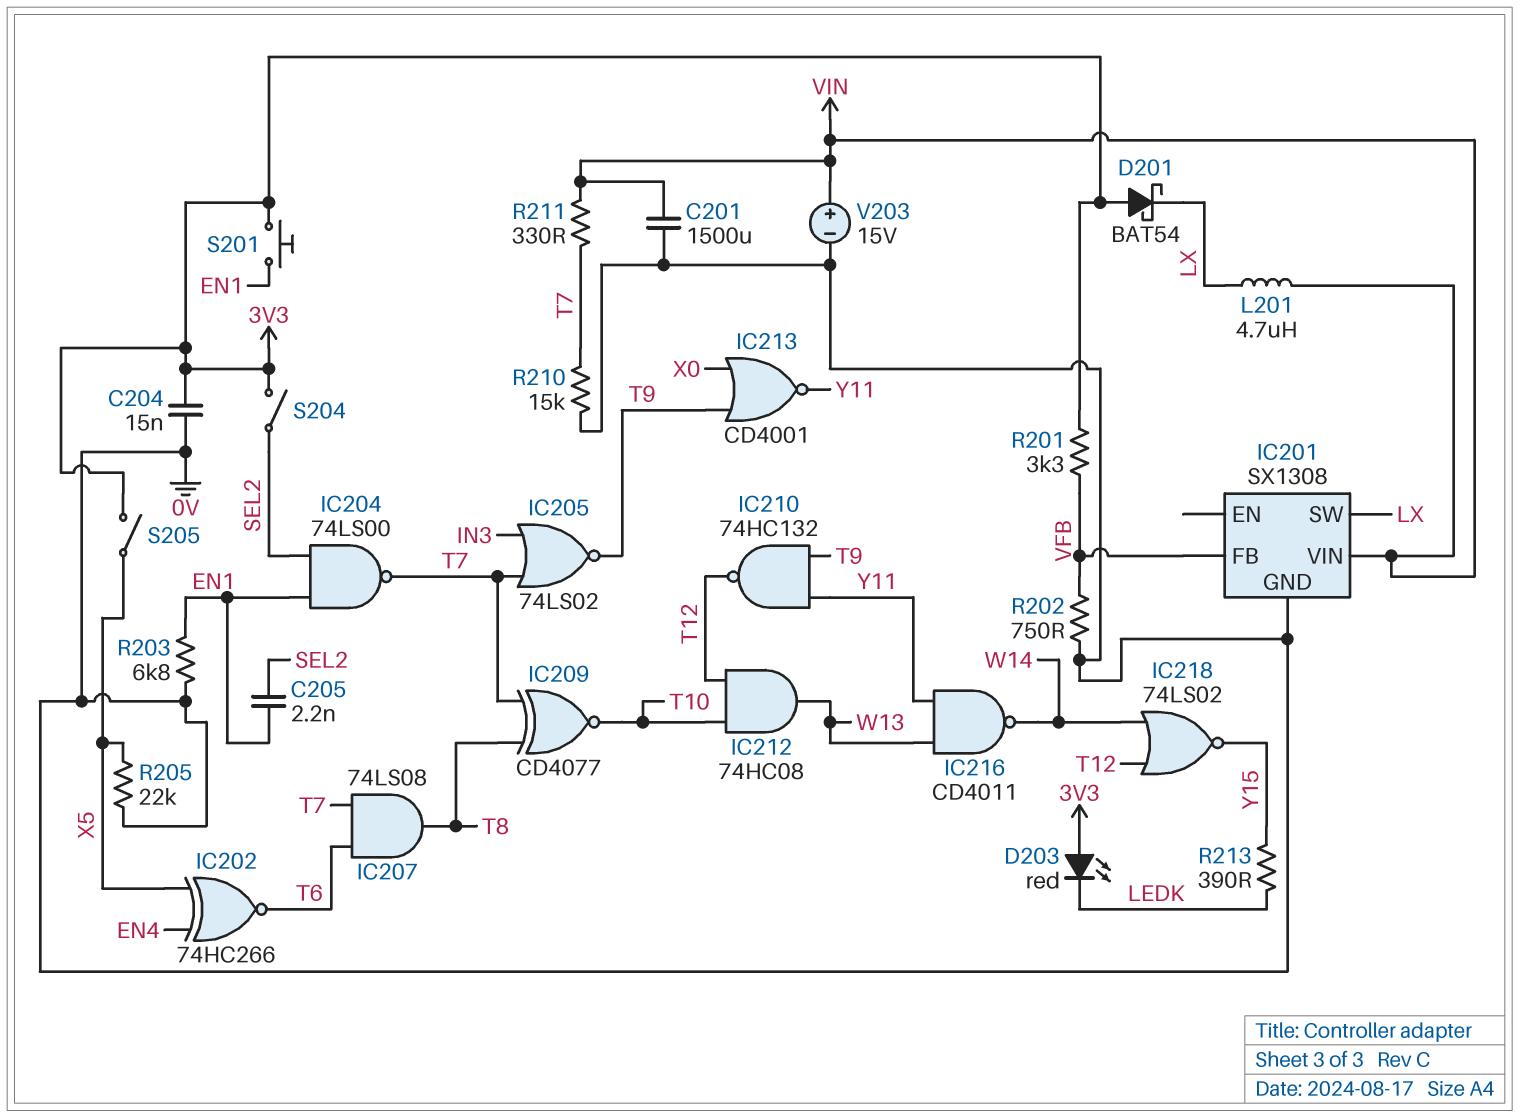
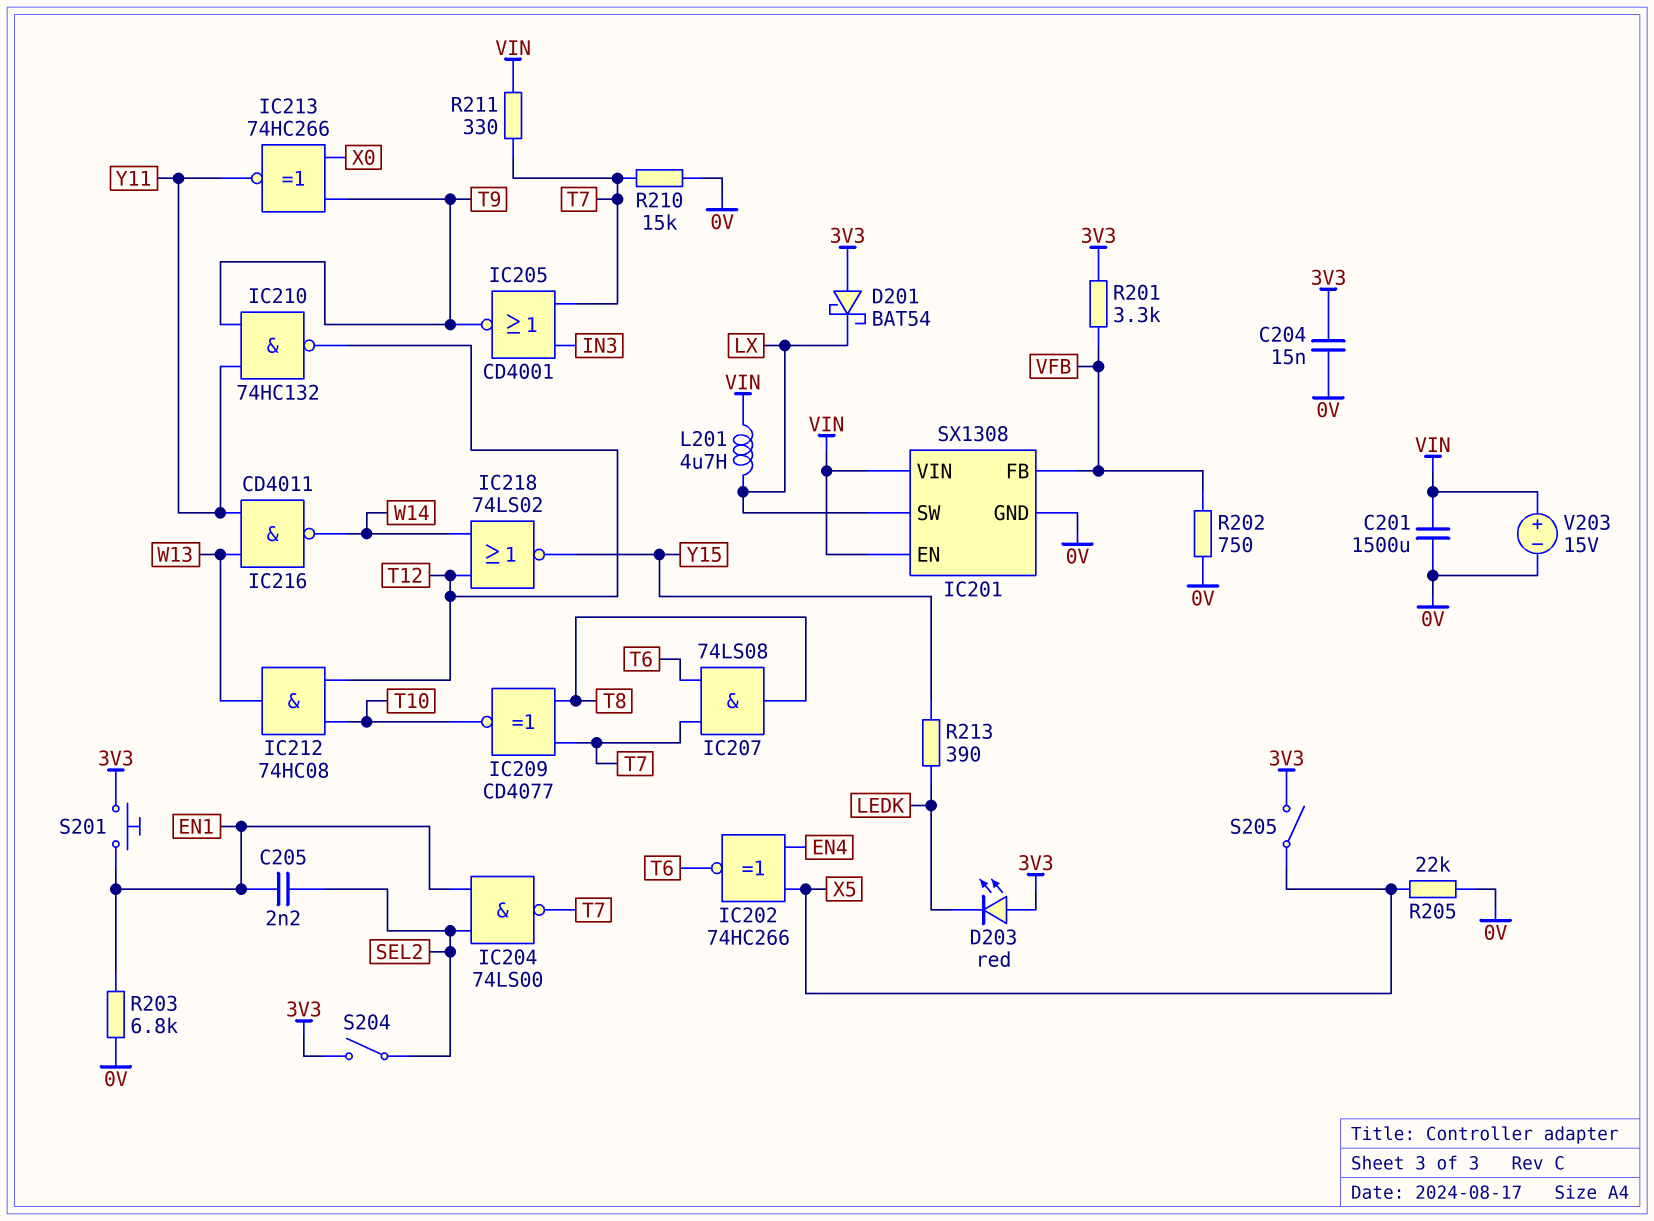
IC201 pin EN: none -> VIN
IC205: NOR 74LS02 (in IN3, in T7, out T9) -> NOR CD4001 (in IN3, in T7, out T9)
IC213: NOR CD4001 (in T9, in X0, out Y11) -> XNOR 74HC266 (in T9, in X0, out Y11)

